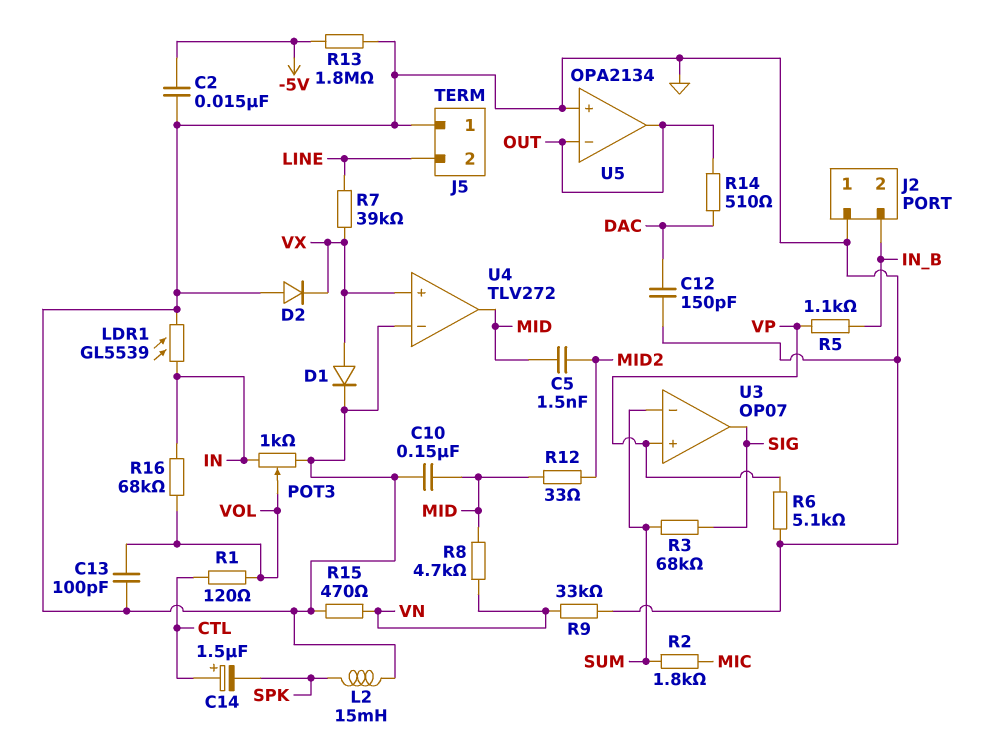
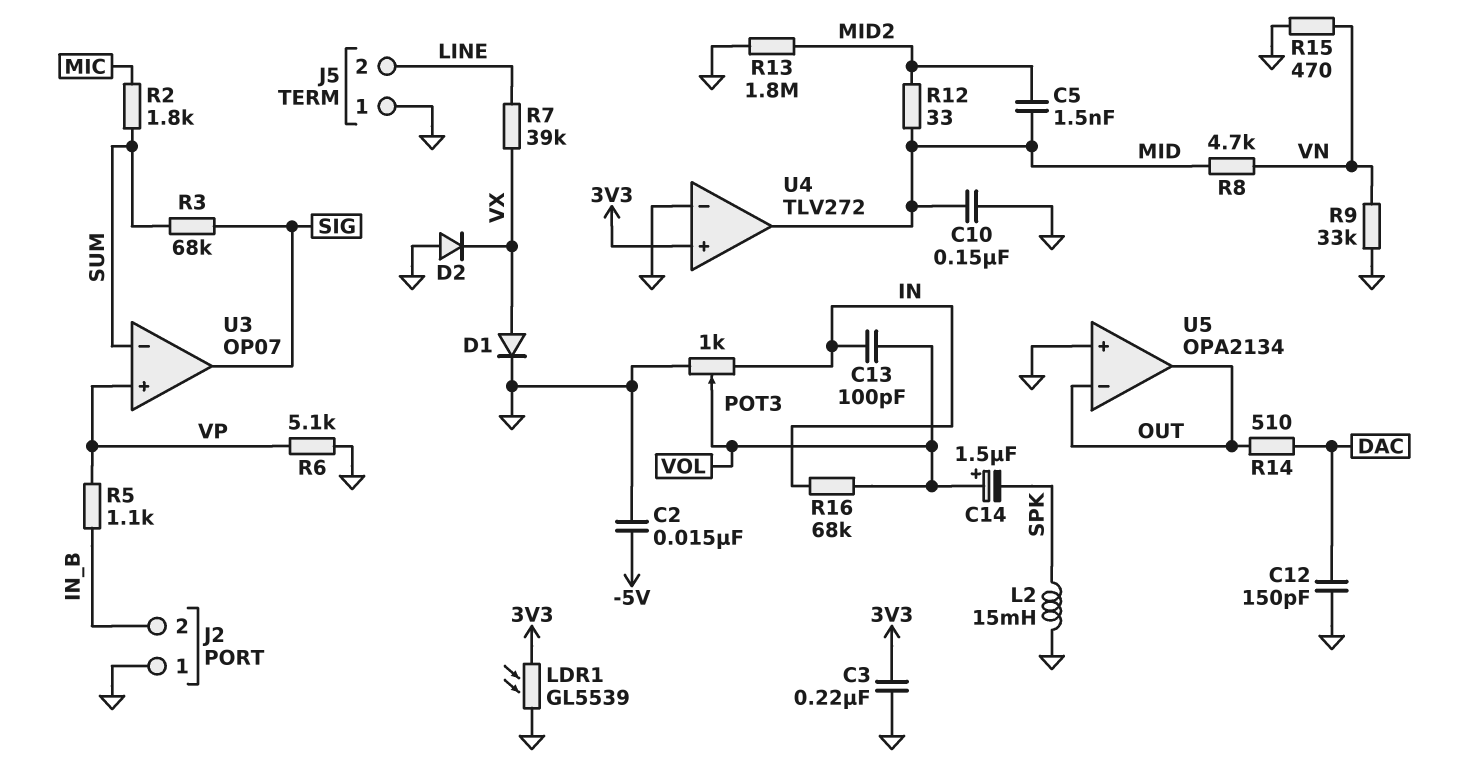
C3: none -> 220nF (3V3, GND)
C13: 100pF (GND, VOL) -> 100pF (IN, VOL)
C14: 1.5uF (plus CTL, minus SPK) -> 1.5uF (plus VOL, minus SPK)
LDR1: GL5539 (GND, IN) -> GL5539 (3V3, GND)
R1: 120 (CTL, VOL) -> none
R13: 1.8M (-5V, GND) -> 1.8M (GND, MID2)
U4 pin in+: VX -> 3V3

